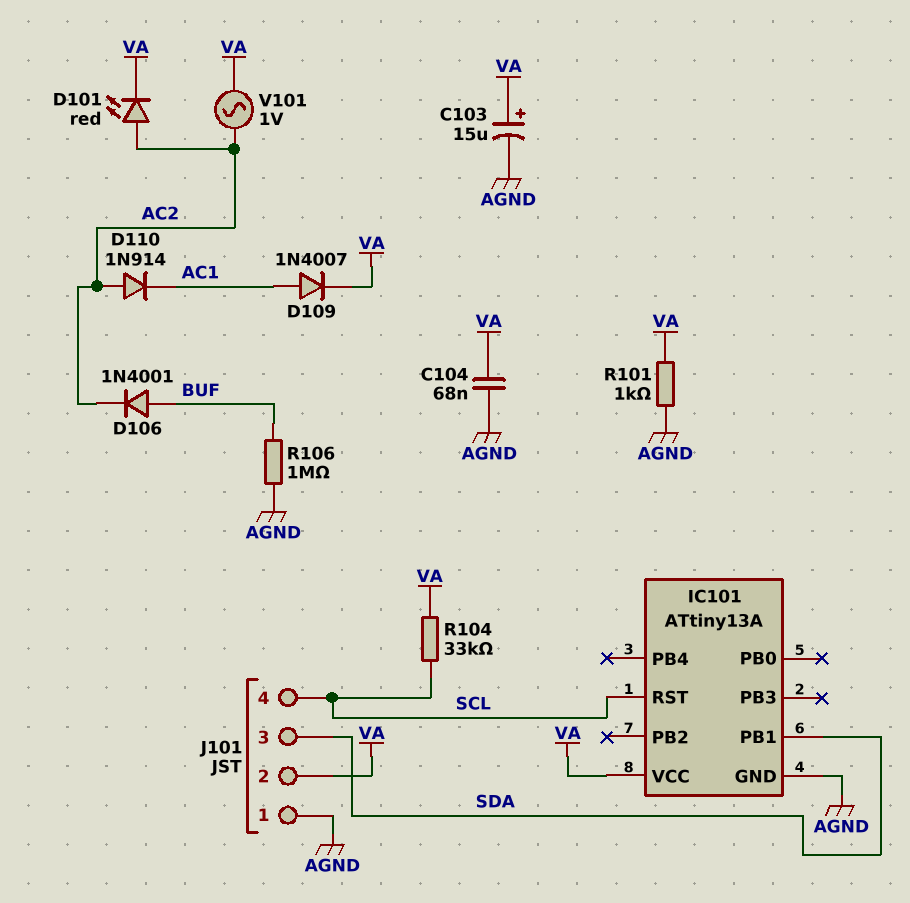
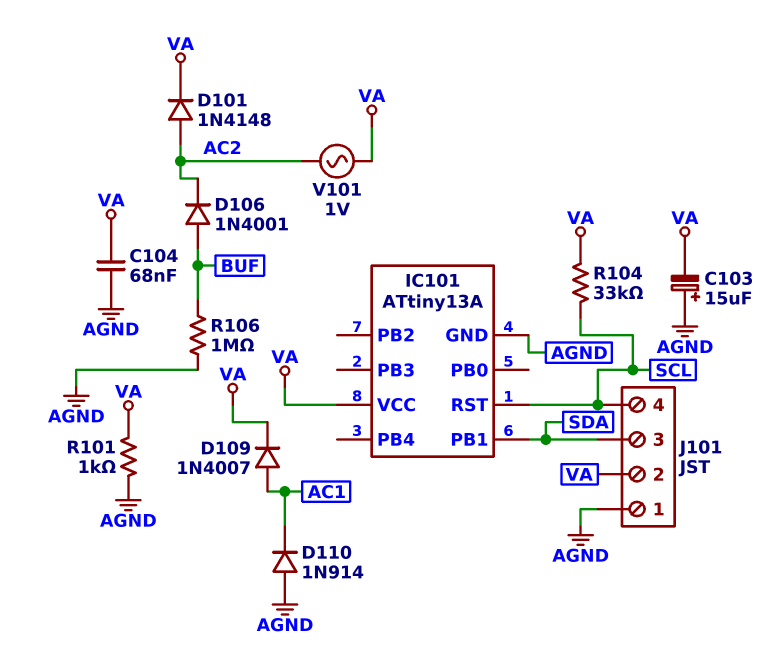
C103: 15uF (plus VA, minus AGND) -> 15uF (plus AGND, minus VA)
D101: LED red (A AC2, K VA) -> diode 1N4148 (A AC2, K VA)
D110: diode 1N914 (A AC2, K AC1) -> diode 1N914 (A AGND, K AC1)

